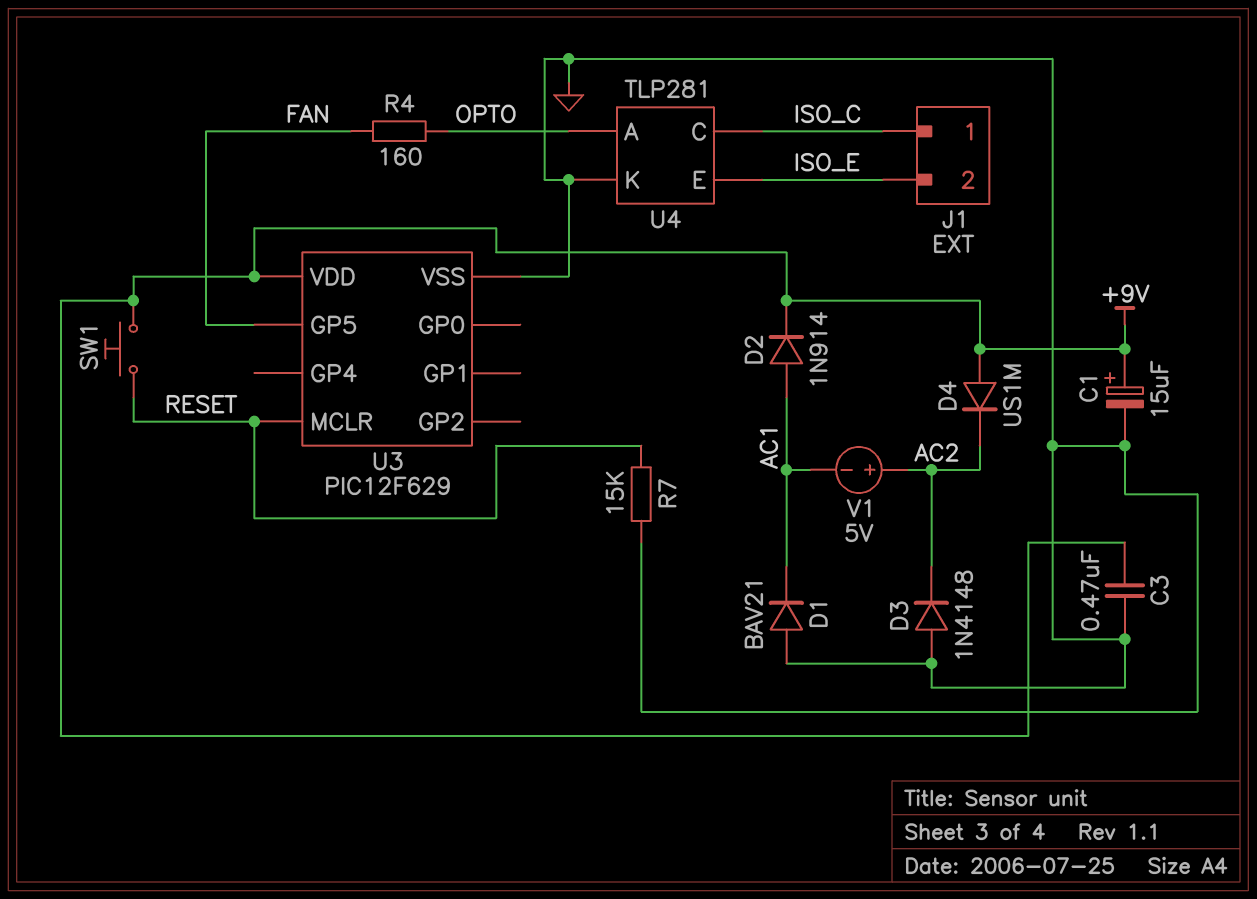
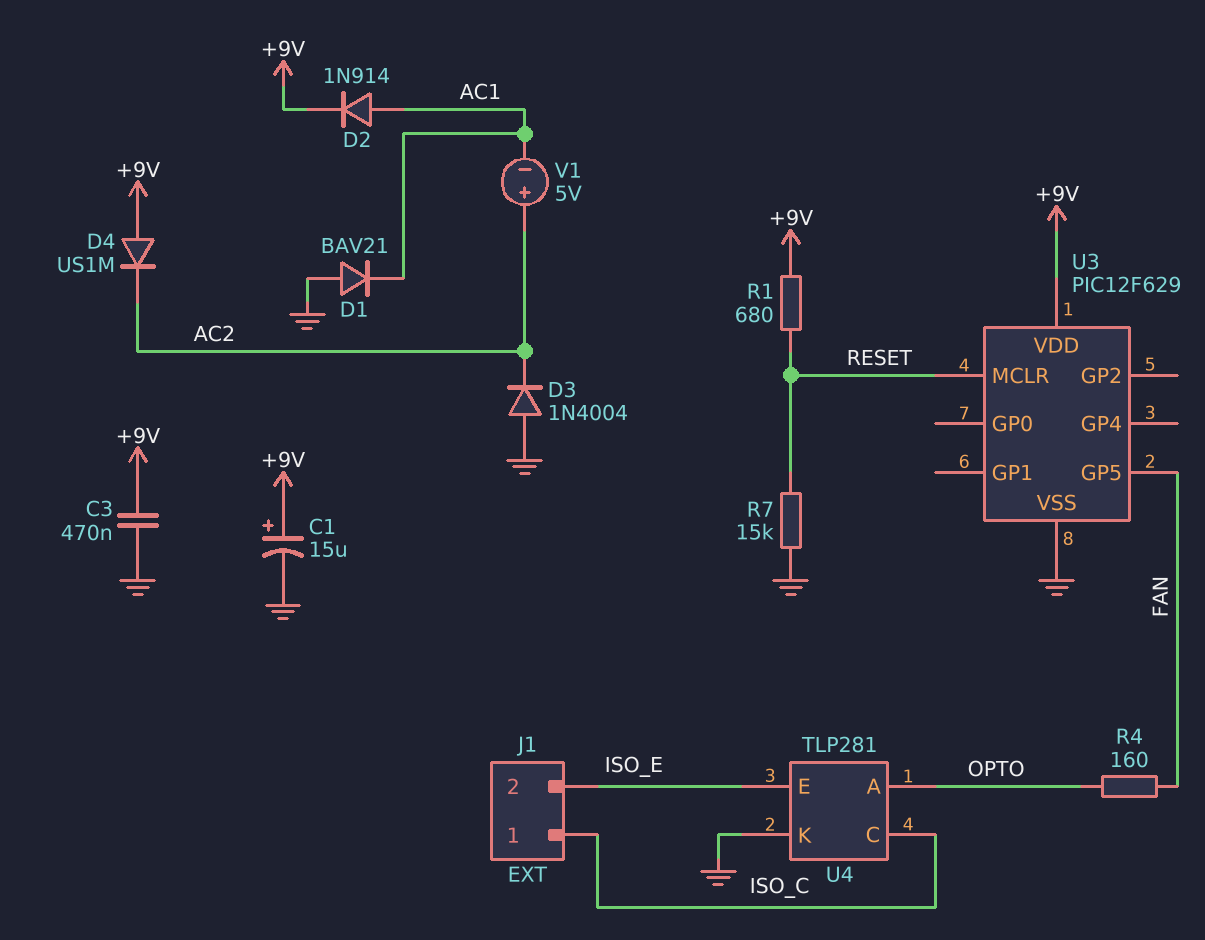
D3: diode 1N4148 (A GND, K AC2) -> diode 1N4004 (A GND, K AC2)
R1: none -> 680 (+9V, RESET)
SW1: button (+9V, RESET) -> none

